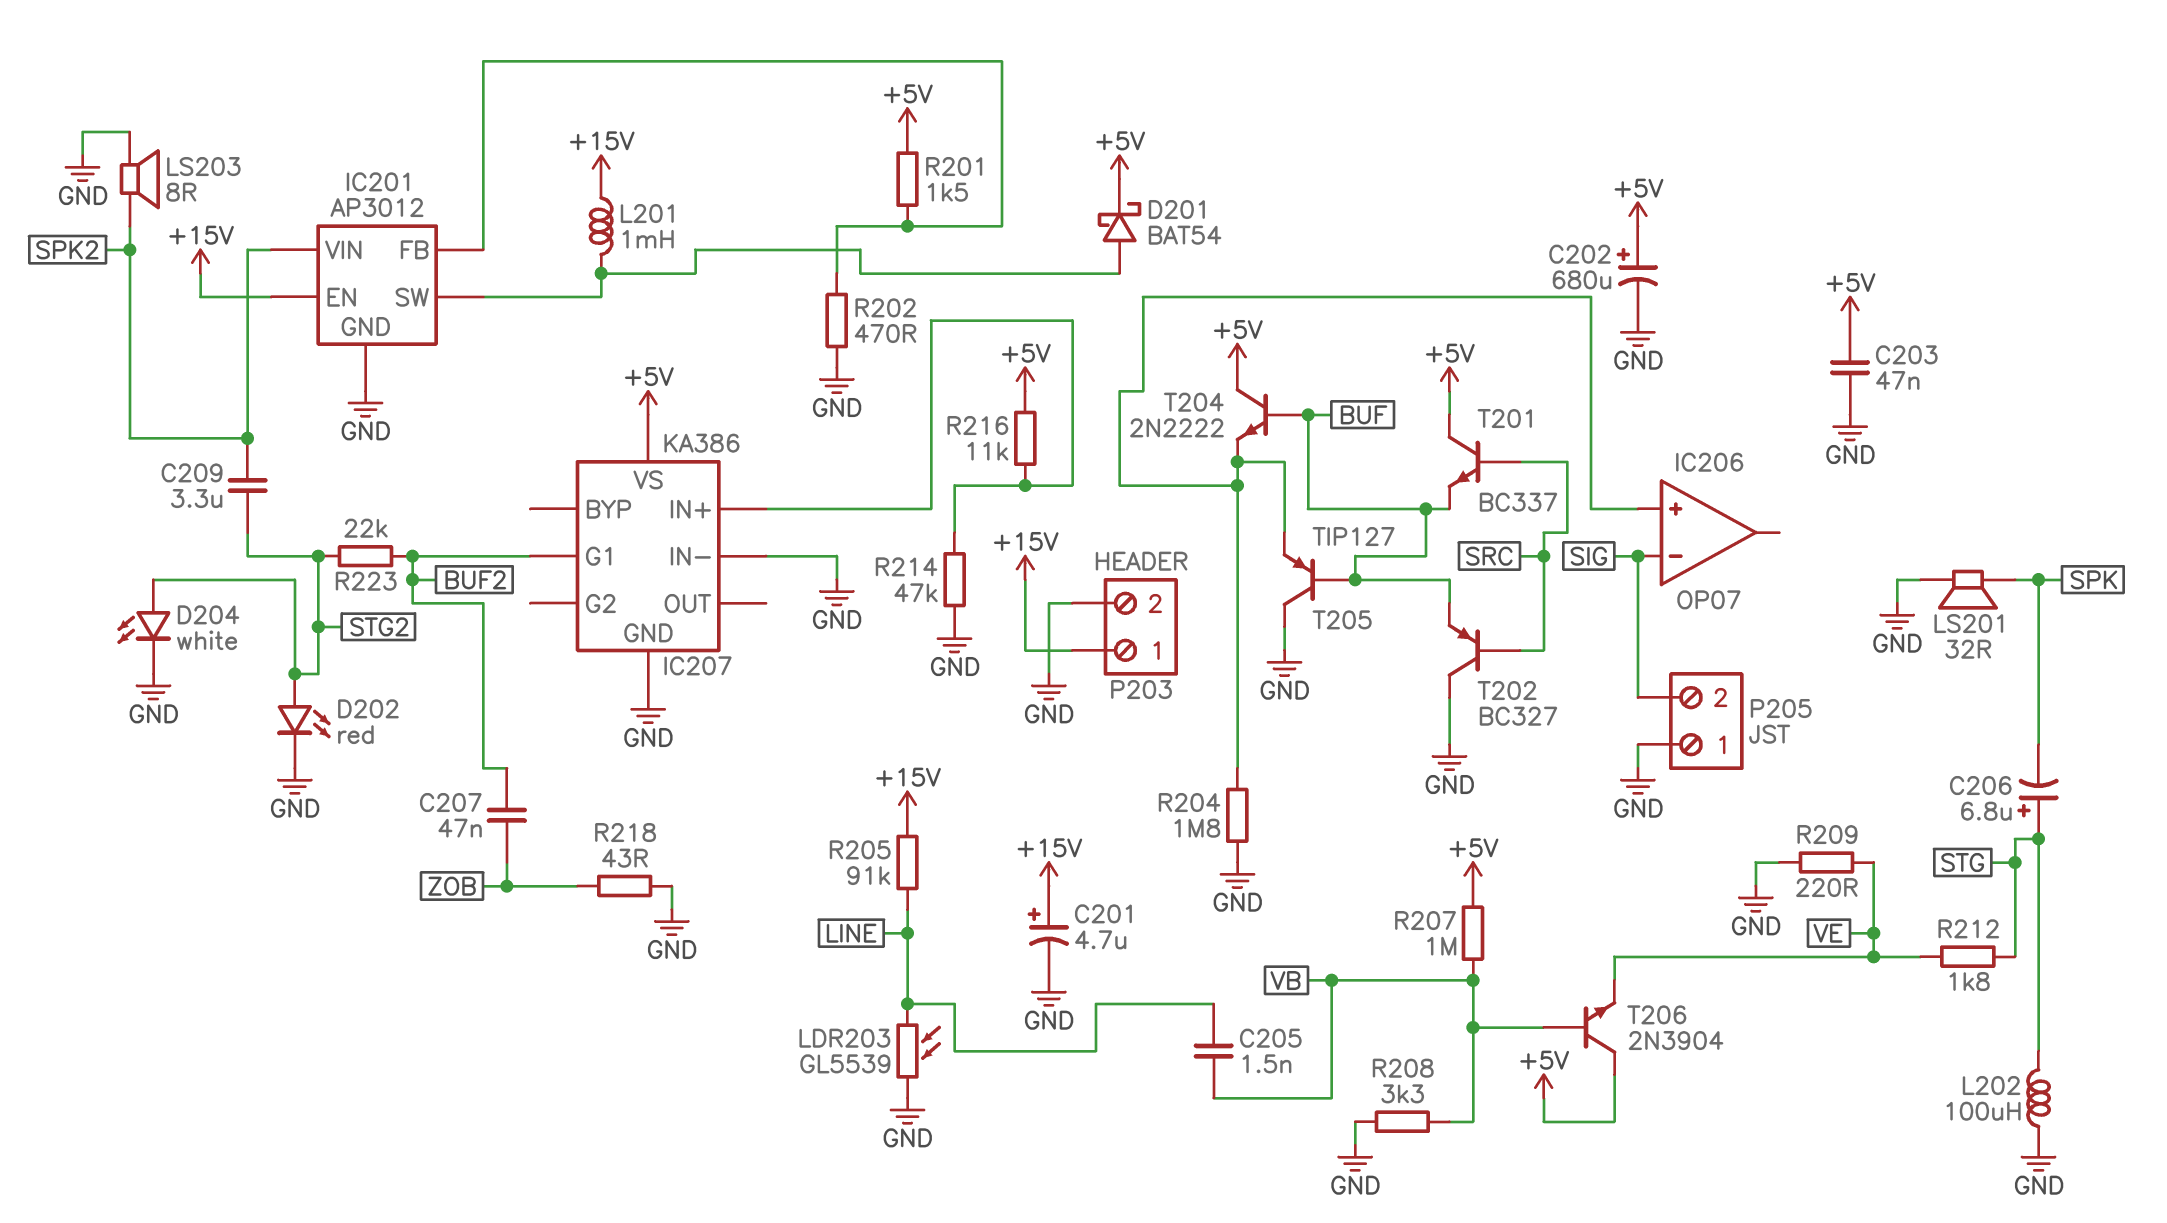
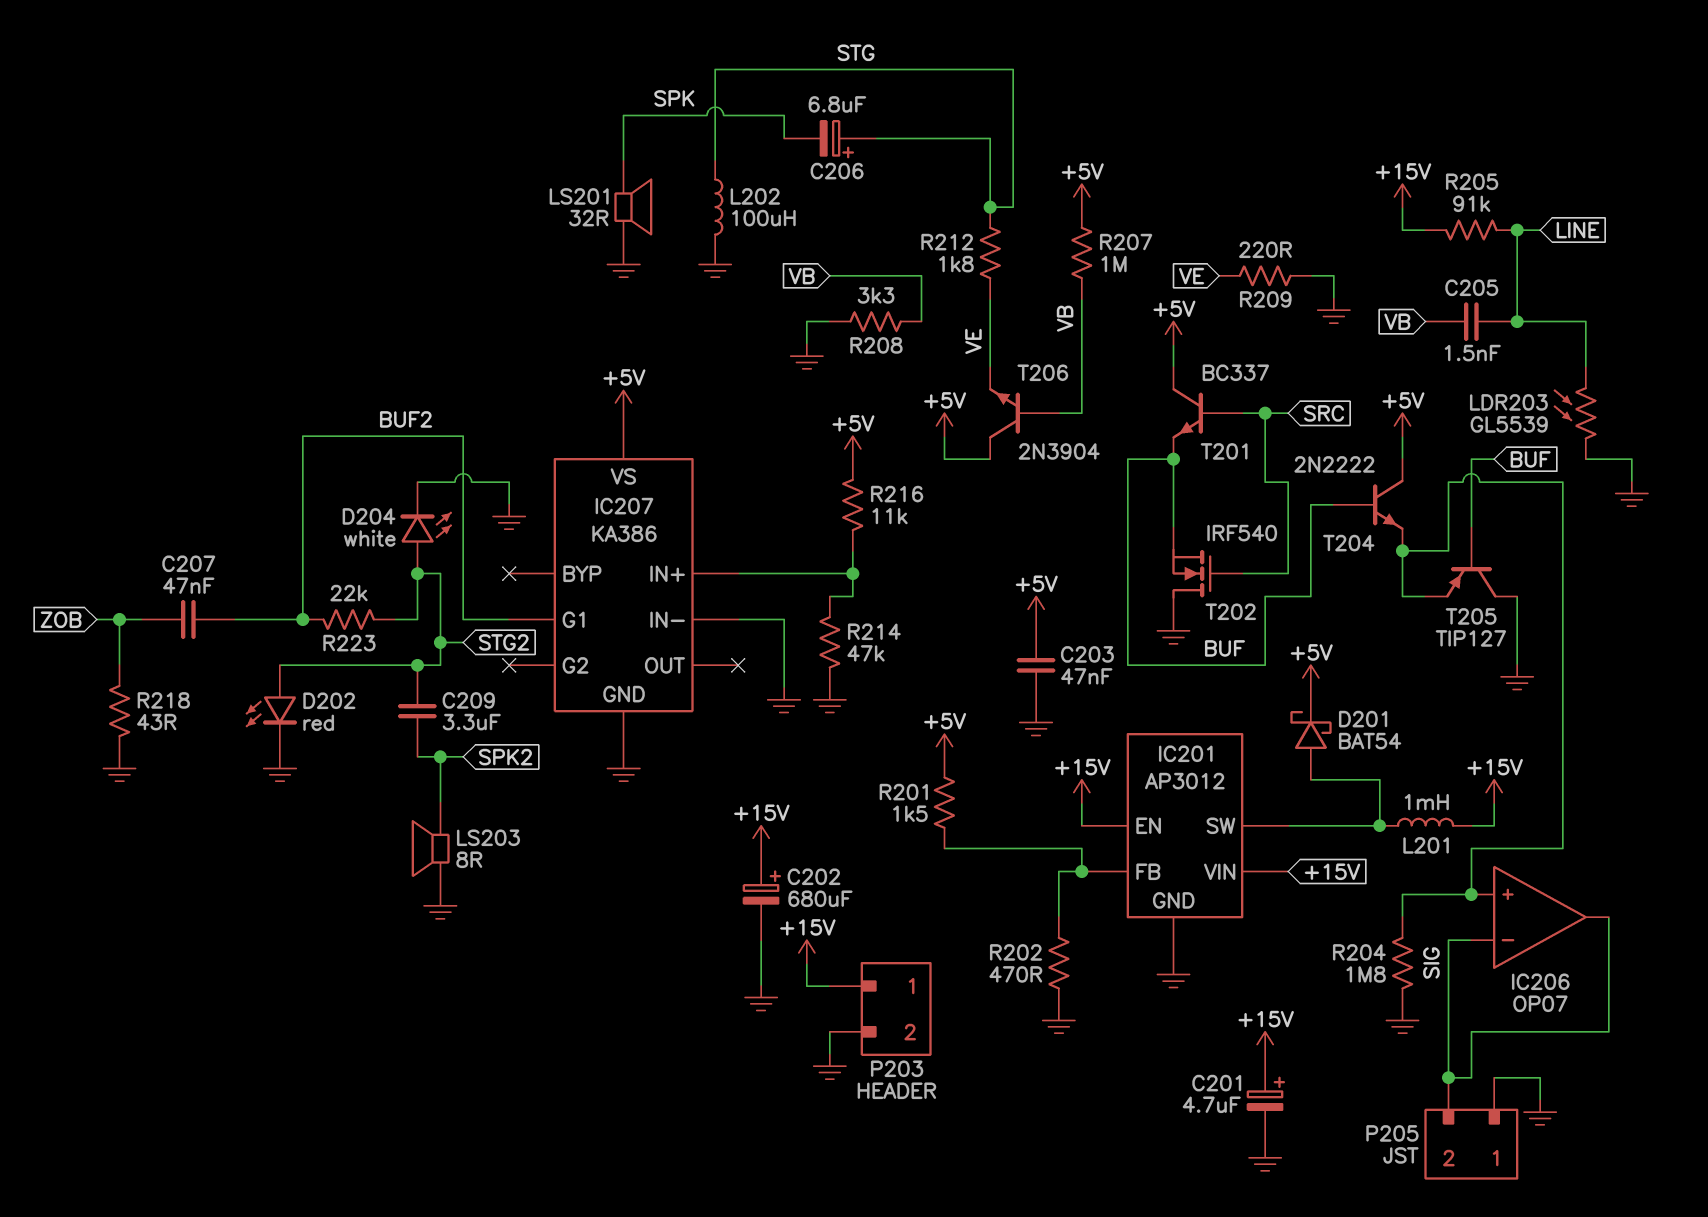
C202: 680uF (plus +5V, minus GND) -> 680uF (plus +15V, minus GND)
IC201 pin VIN: SPK2 -> +15V
IC206 pin out: none -> SIG
T202: PNP BC327 (B SRC, C GND, E BUF) -> NMOS IRF540 (G SRC, D GND, S BUF)

